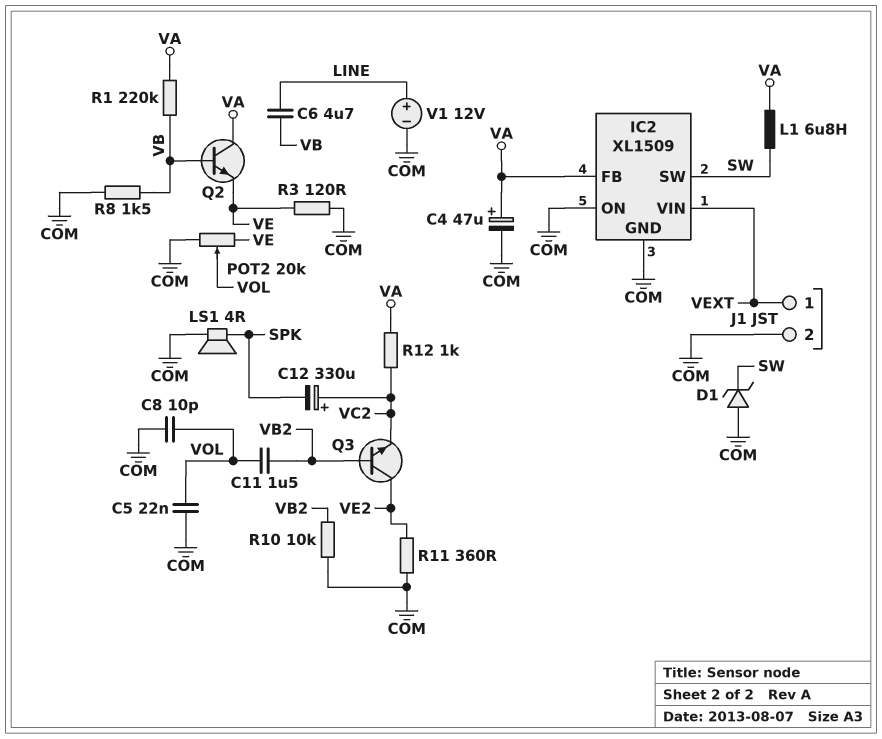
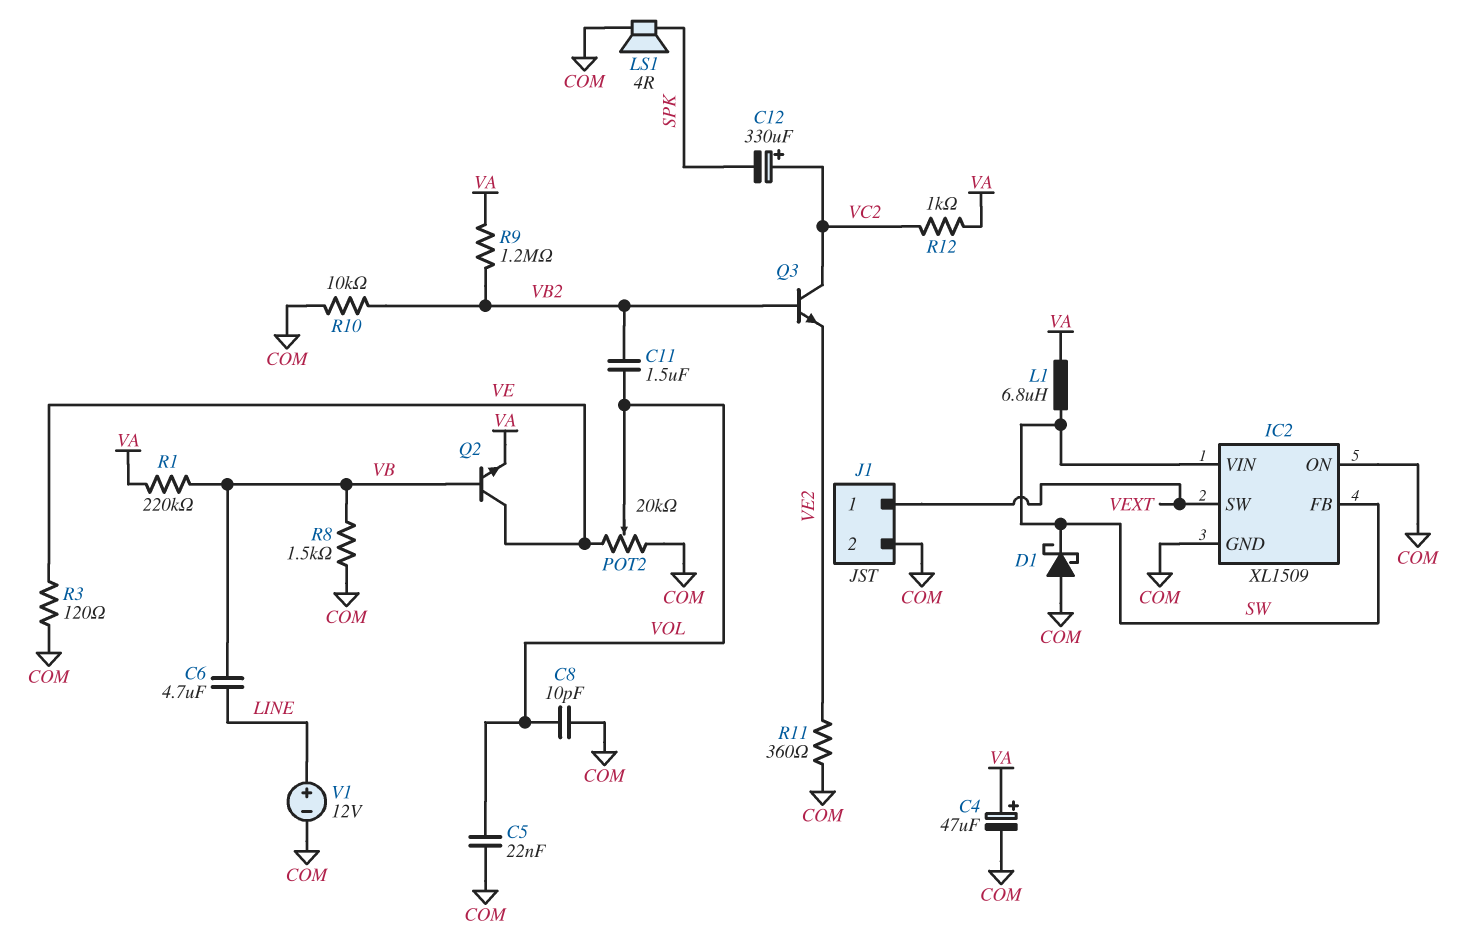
D1: zener (A COM, K SW) -> schottky (A COM, K SW)
IC2 pin FB: VA -> SW
IC2 pin SW: SW -> VEXT
IC2 pin VIN: VEXT -> SW
Q2: NPN (B VB, C VA, E VE) -> NPN (B VB, C VE, E VA)
Q3: NPN (B VB2, C VE2, E VC2) -> NPN (B VB2, C VC2, E VE2)
R9: none -> 1.2M (VA, VB2)

